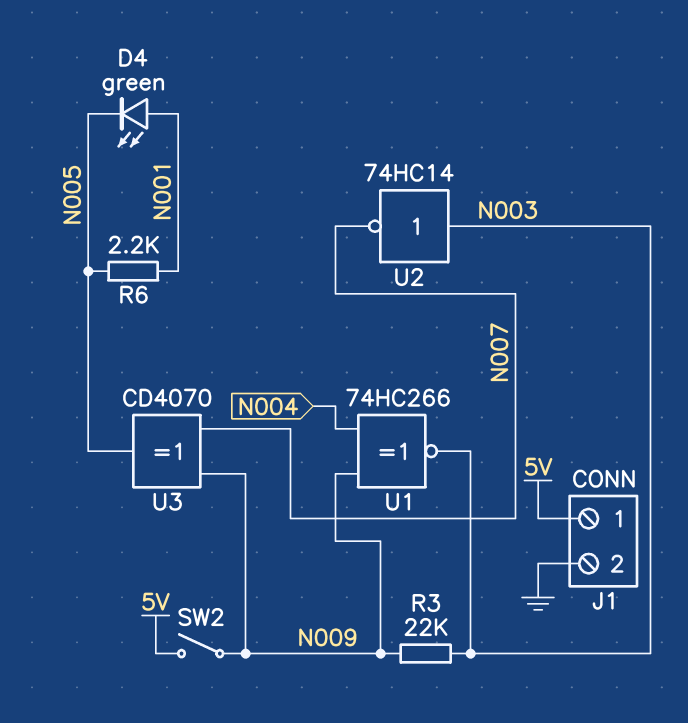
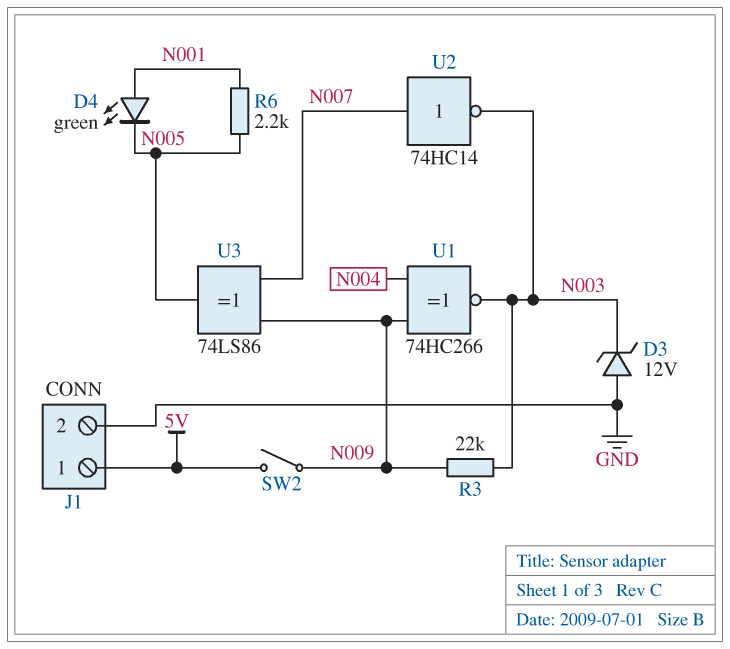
D3: none -> zener 12V (A GND, K N003)
U2: NOT 74HC14 (in N003, out N007) -> NOT 74HC14 (in N007, out N003)
U3: XOR CD4070 (in N007, in N009, out N005) -> XOR 74LS86 (in N007, in N009, out N005)

